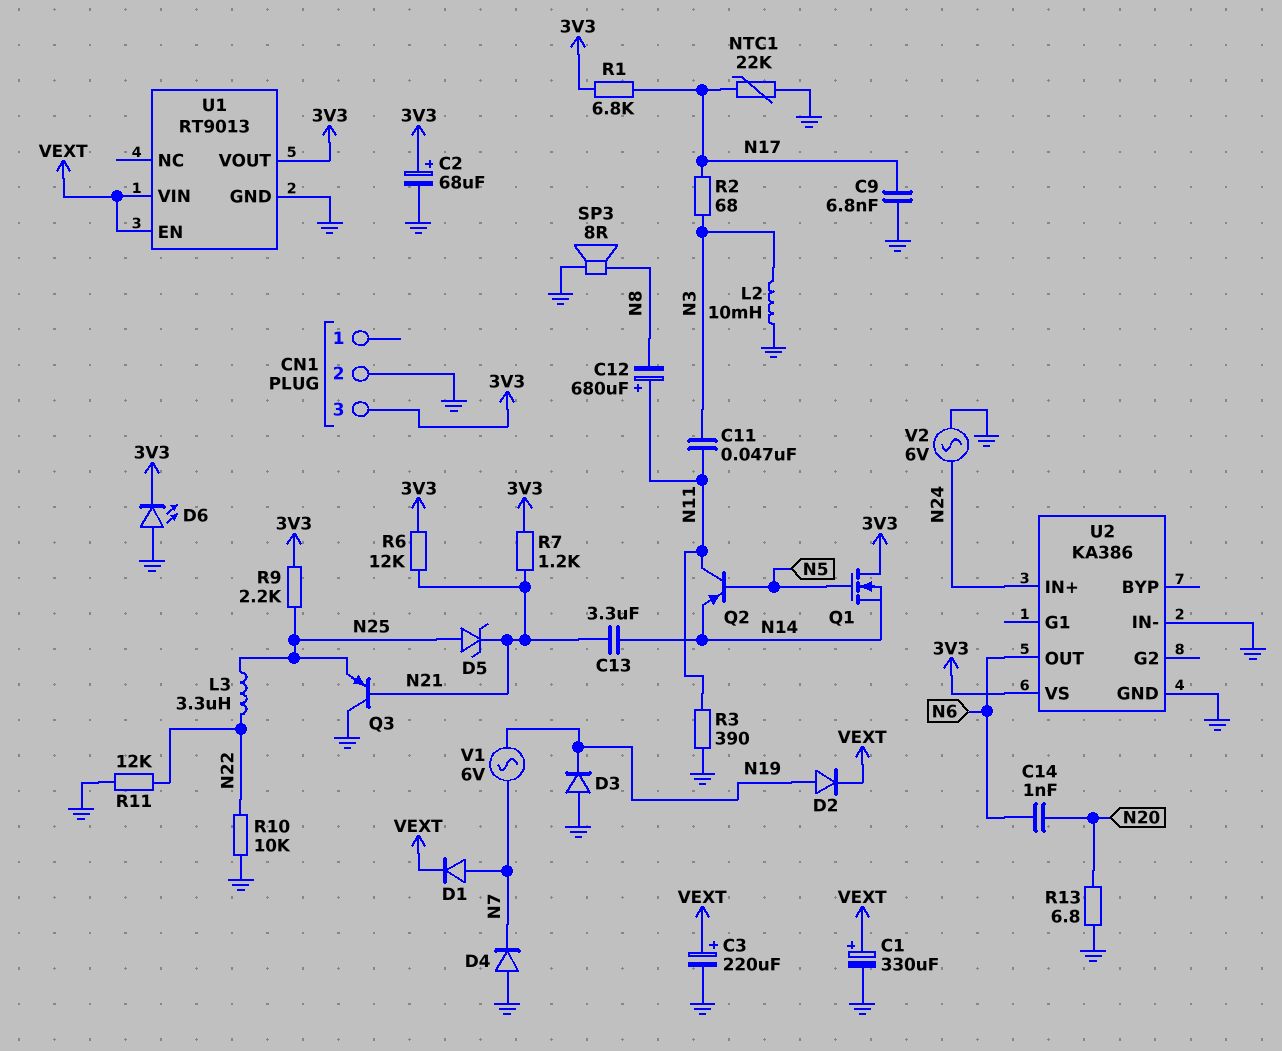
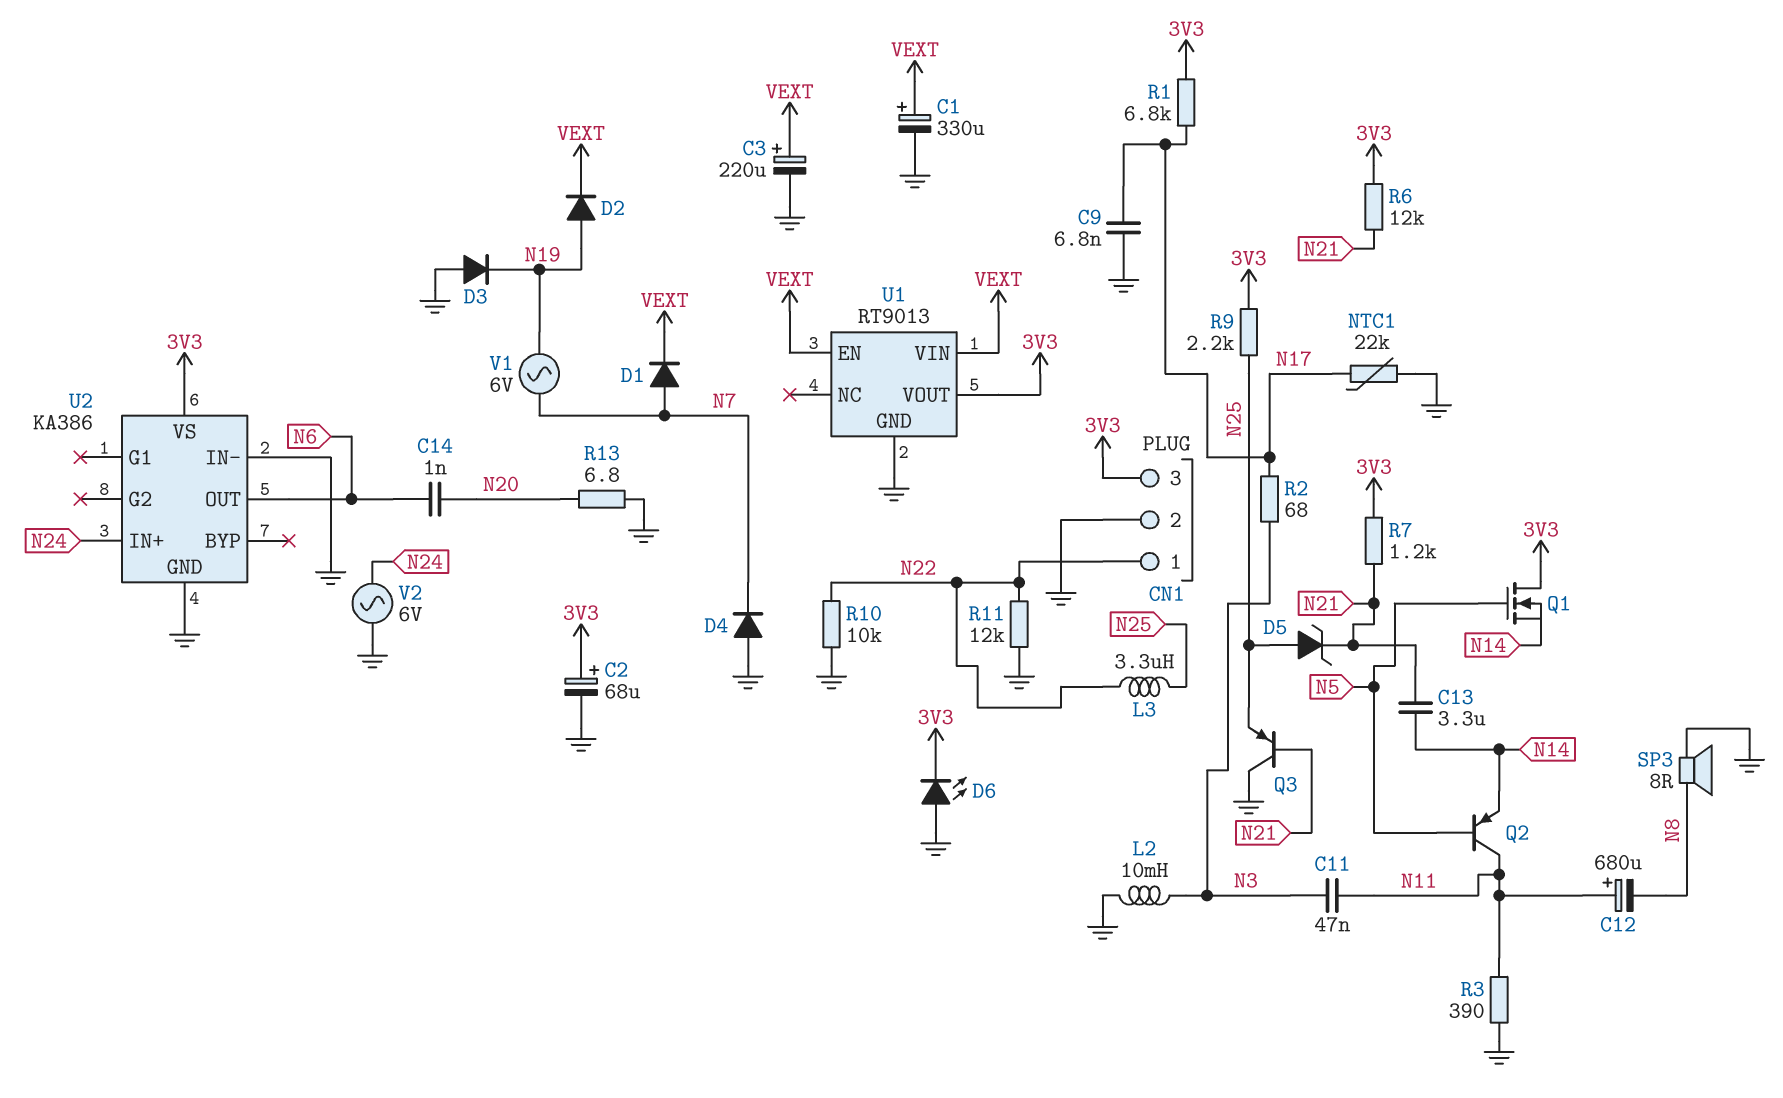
CN1 pin 1: none -> N22

